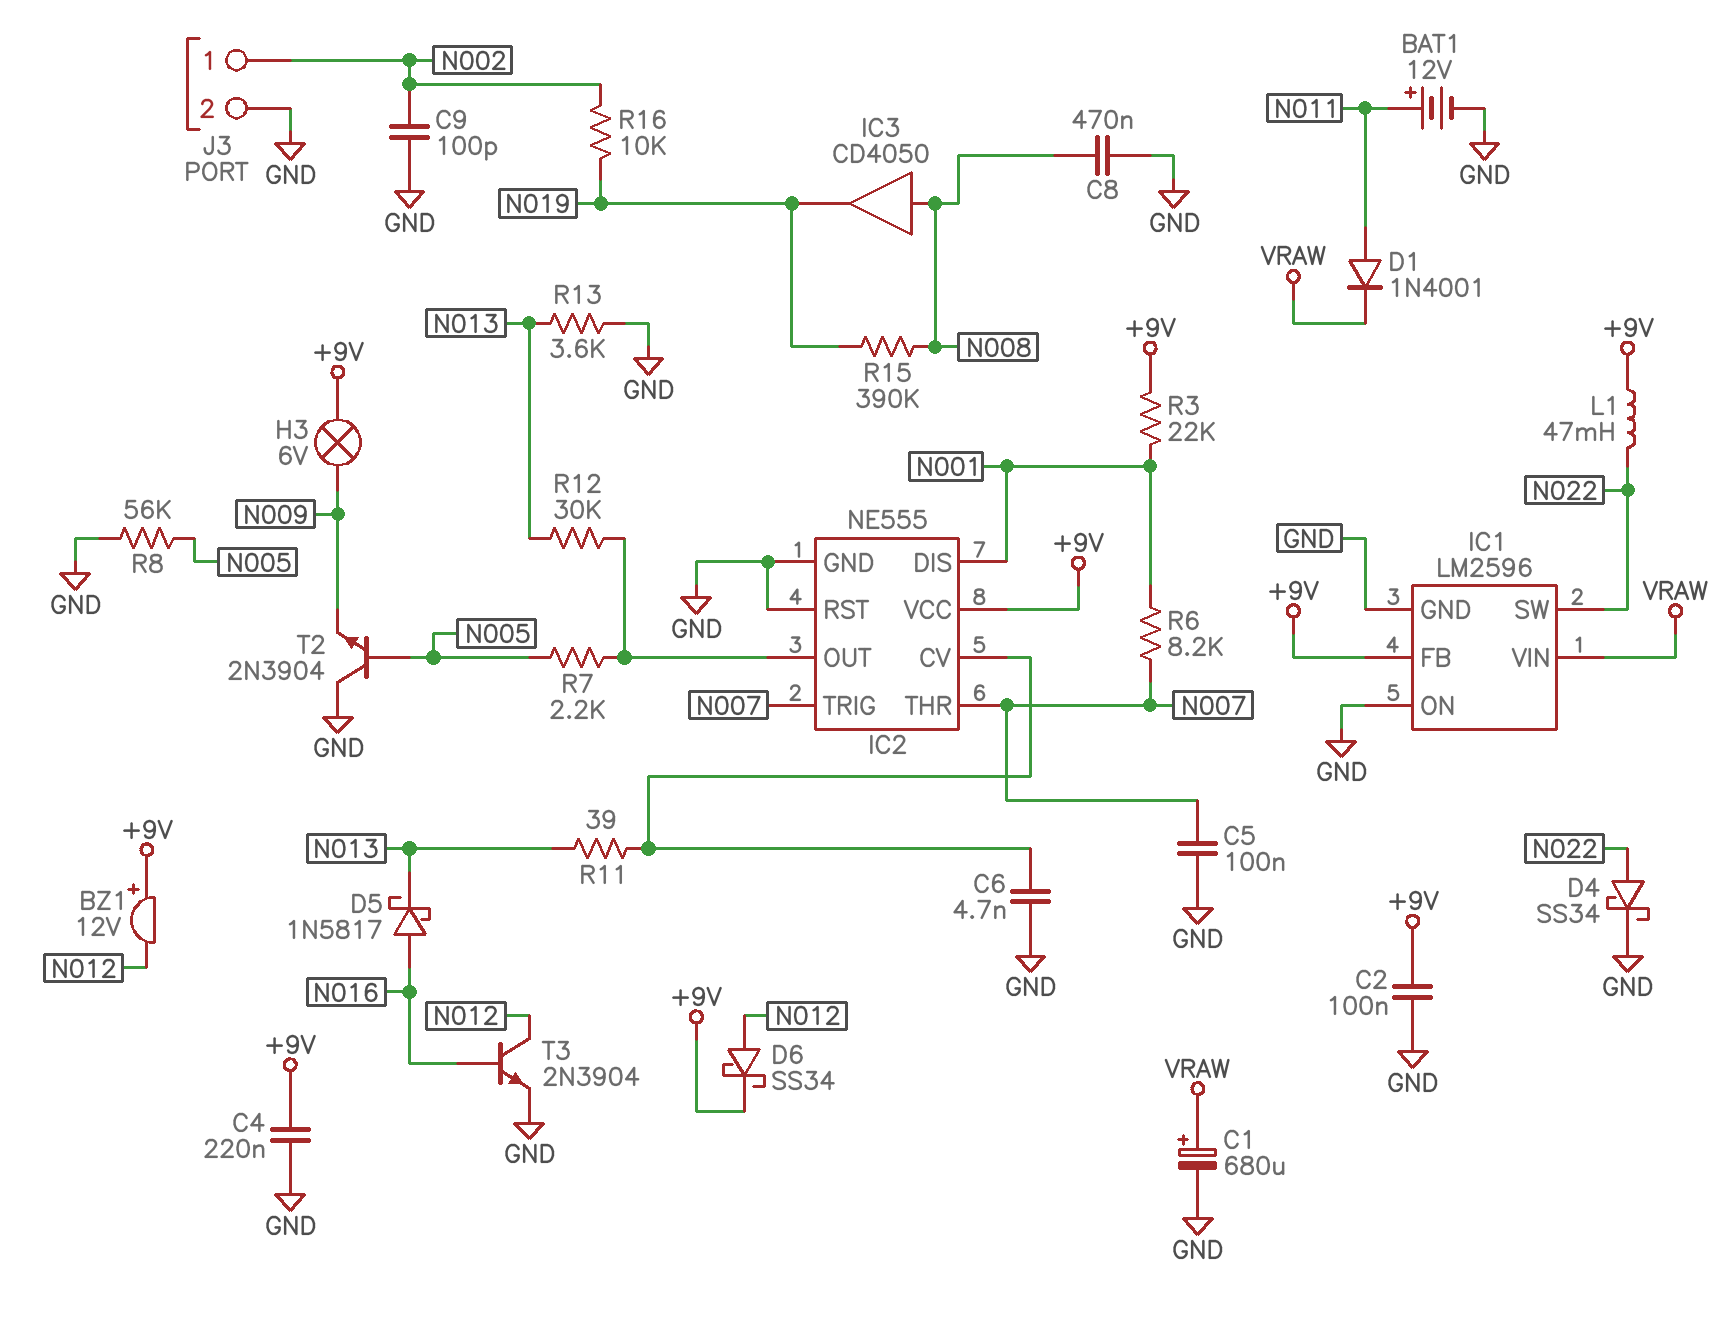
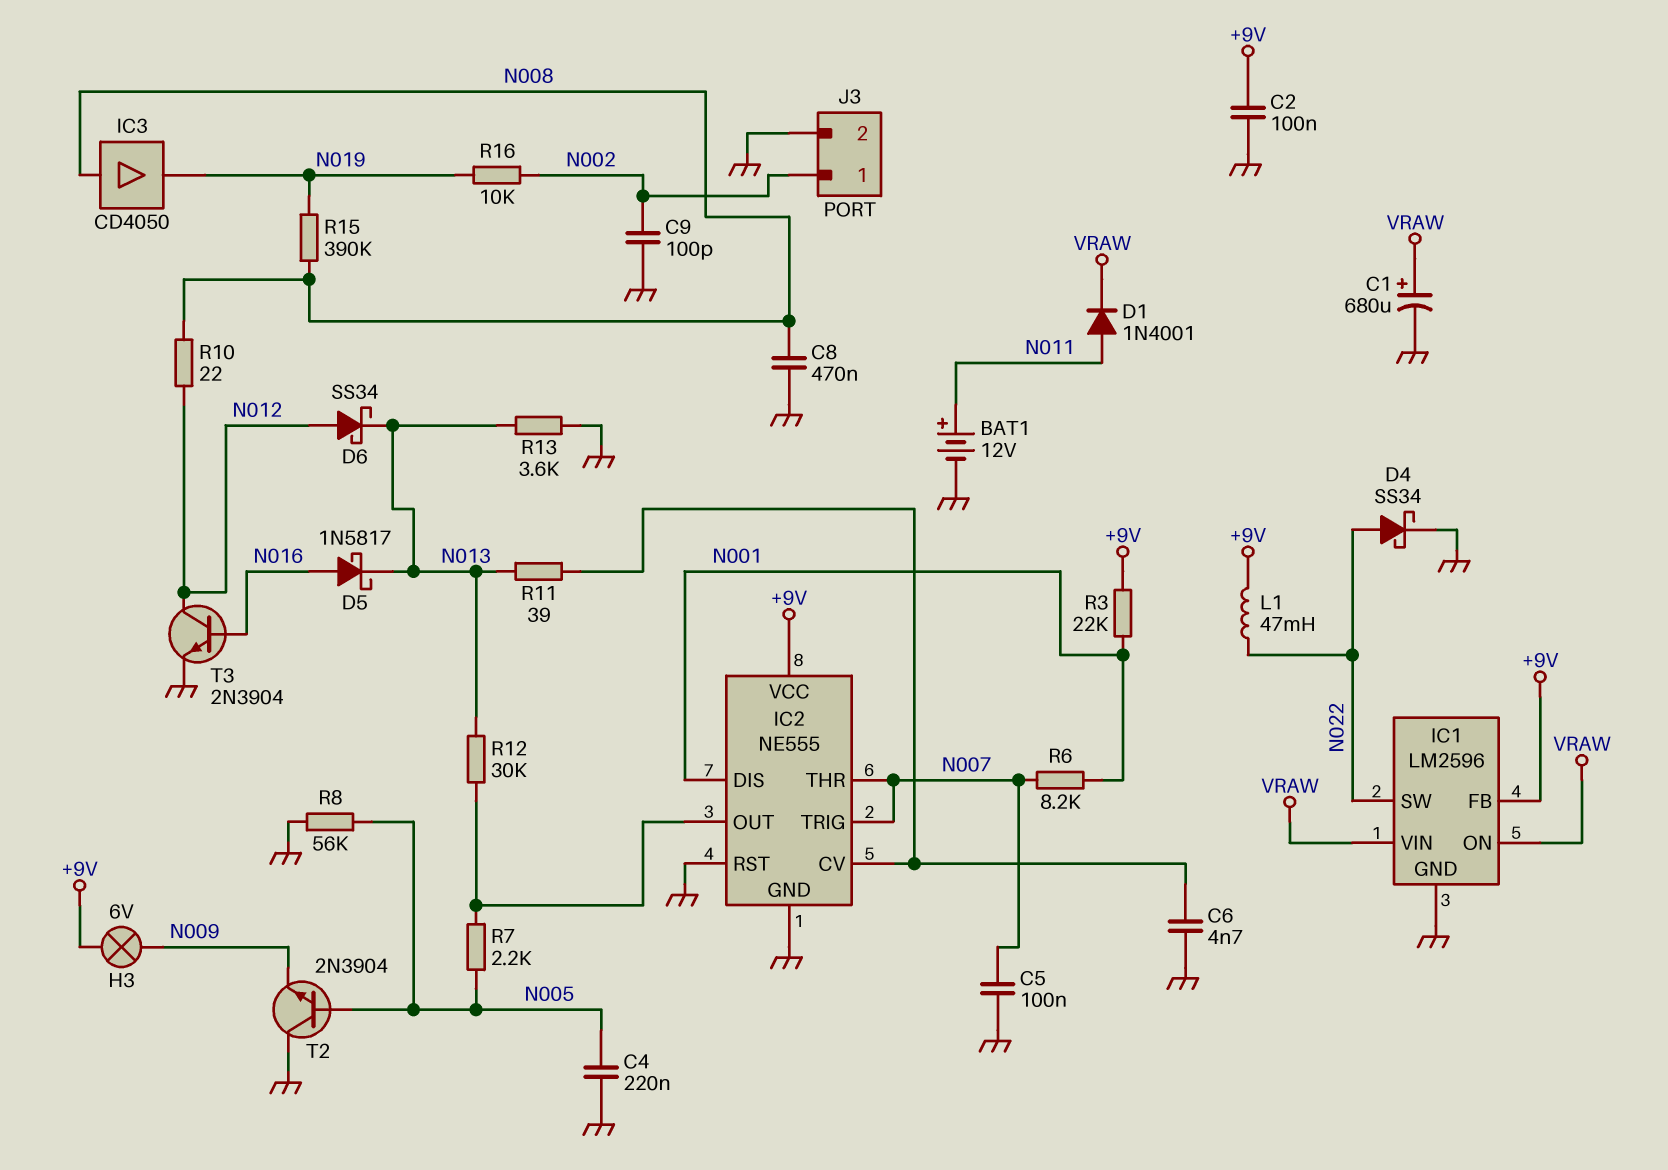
BZ1: buzzer 12V (plus +9V, minus N012) -> none
C4: 220nF (+9V, GND) -> 220nF (GND, N005)
D6: schottky SS34 (A N012, K +9V) -> schottky SS34 (A N012, K N013)
IC1 pin ON: GND -> VRAW
R10: none -> 22 (N008, N012)

